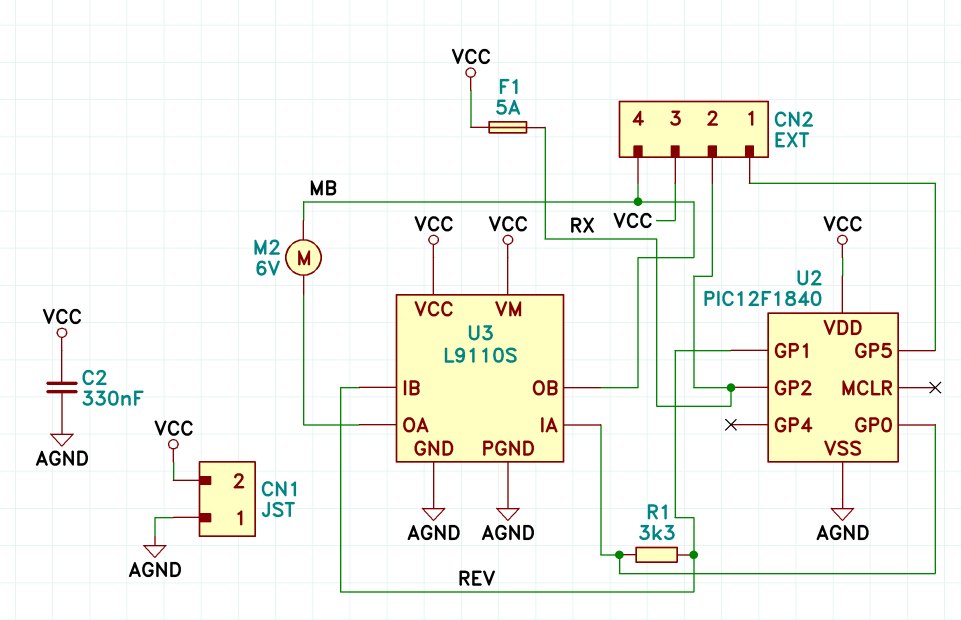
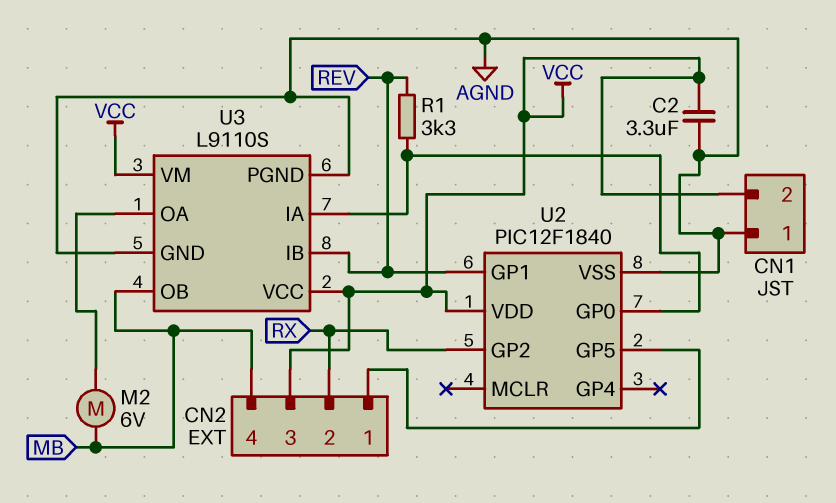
C2: 330nF (AGND, VCC) -> 3.3uF (AGND, VCC)
F1: 5A (RX, VCC) -> none

